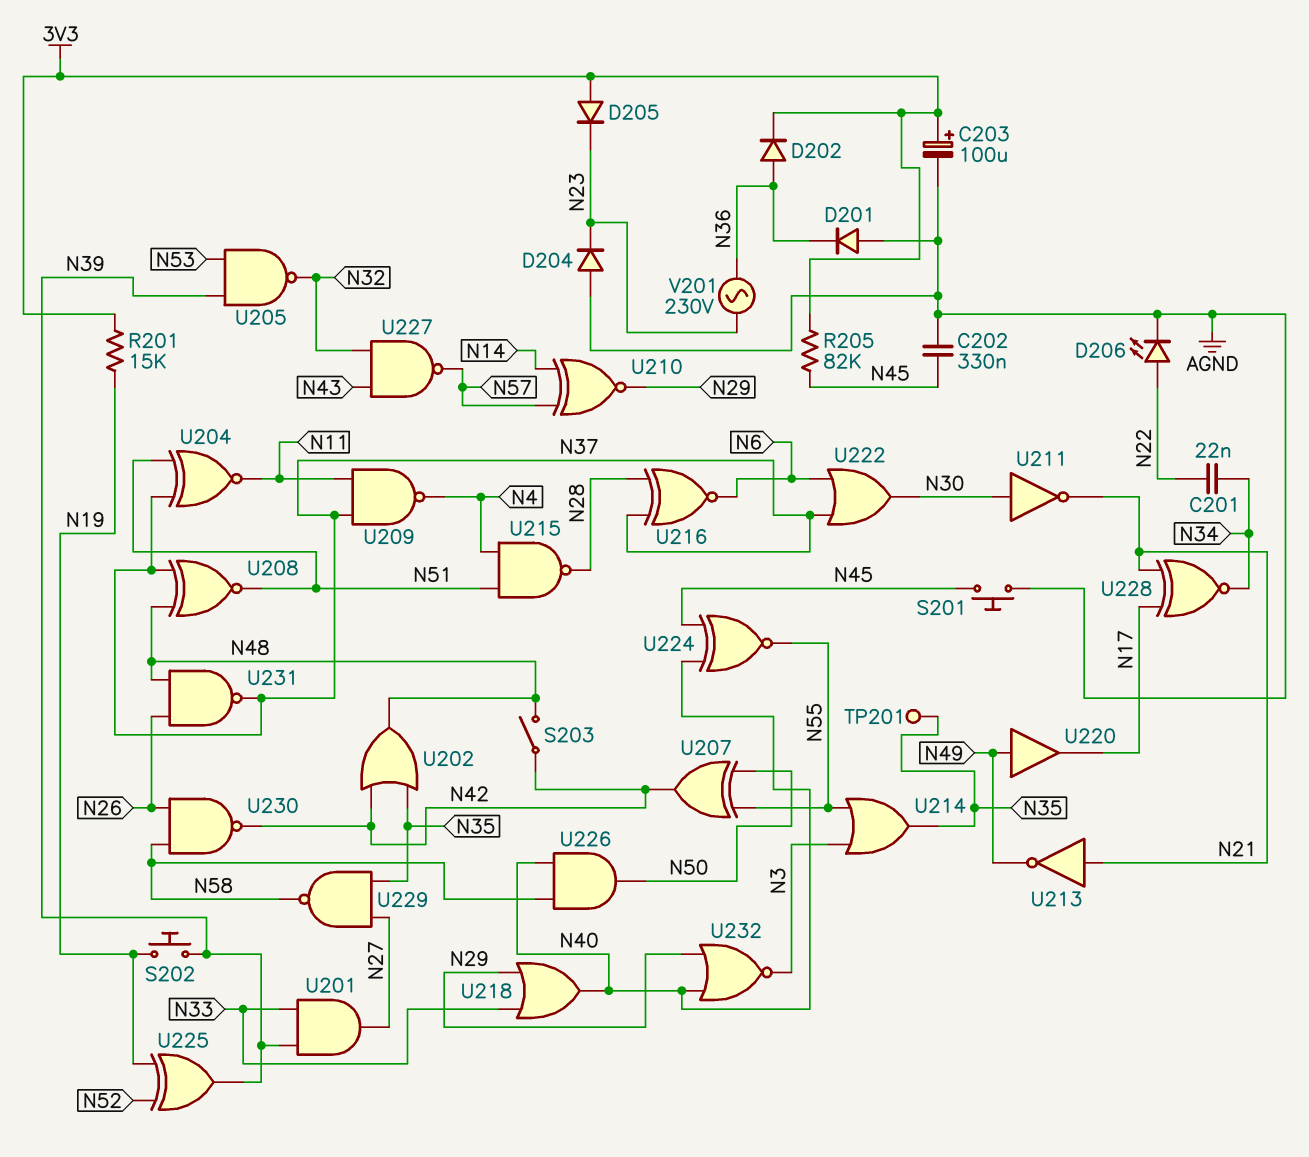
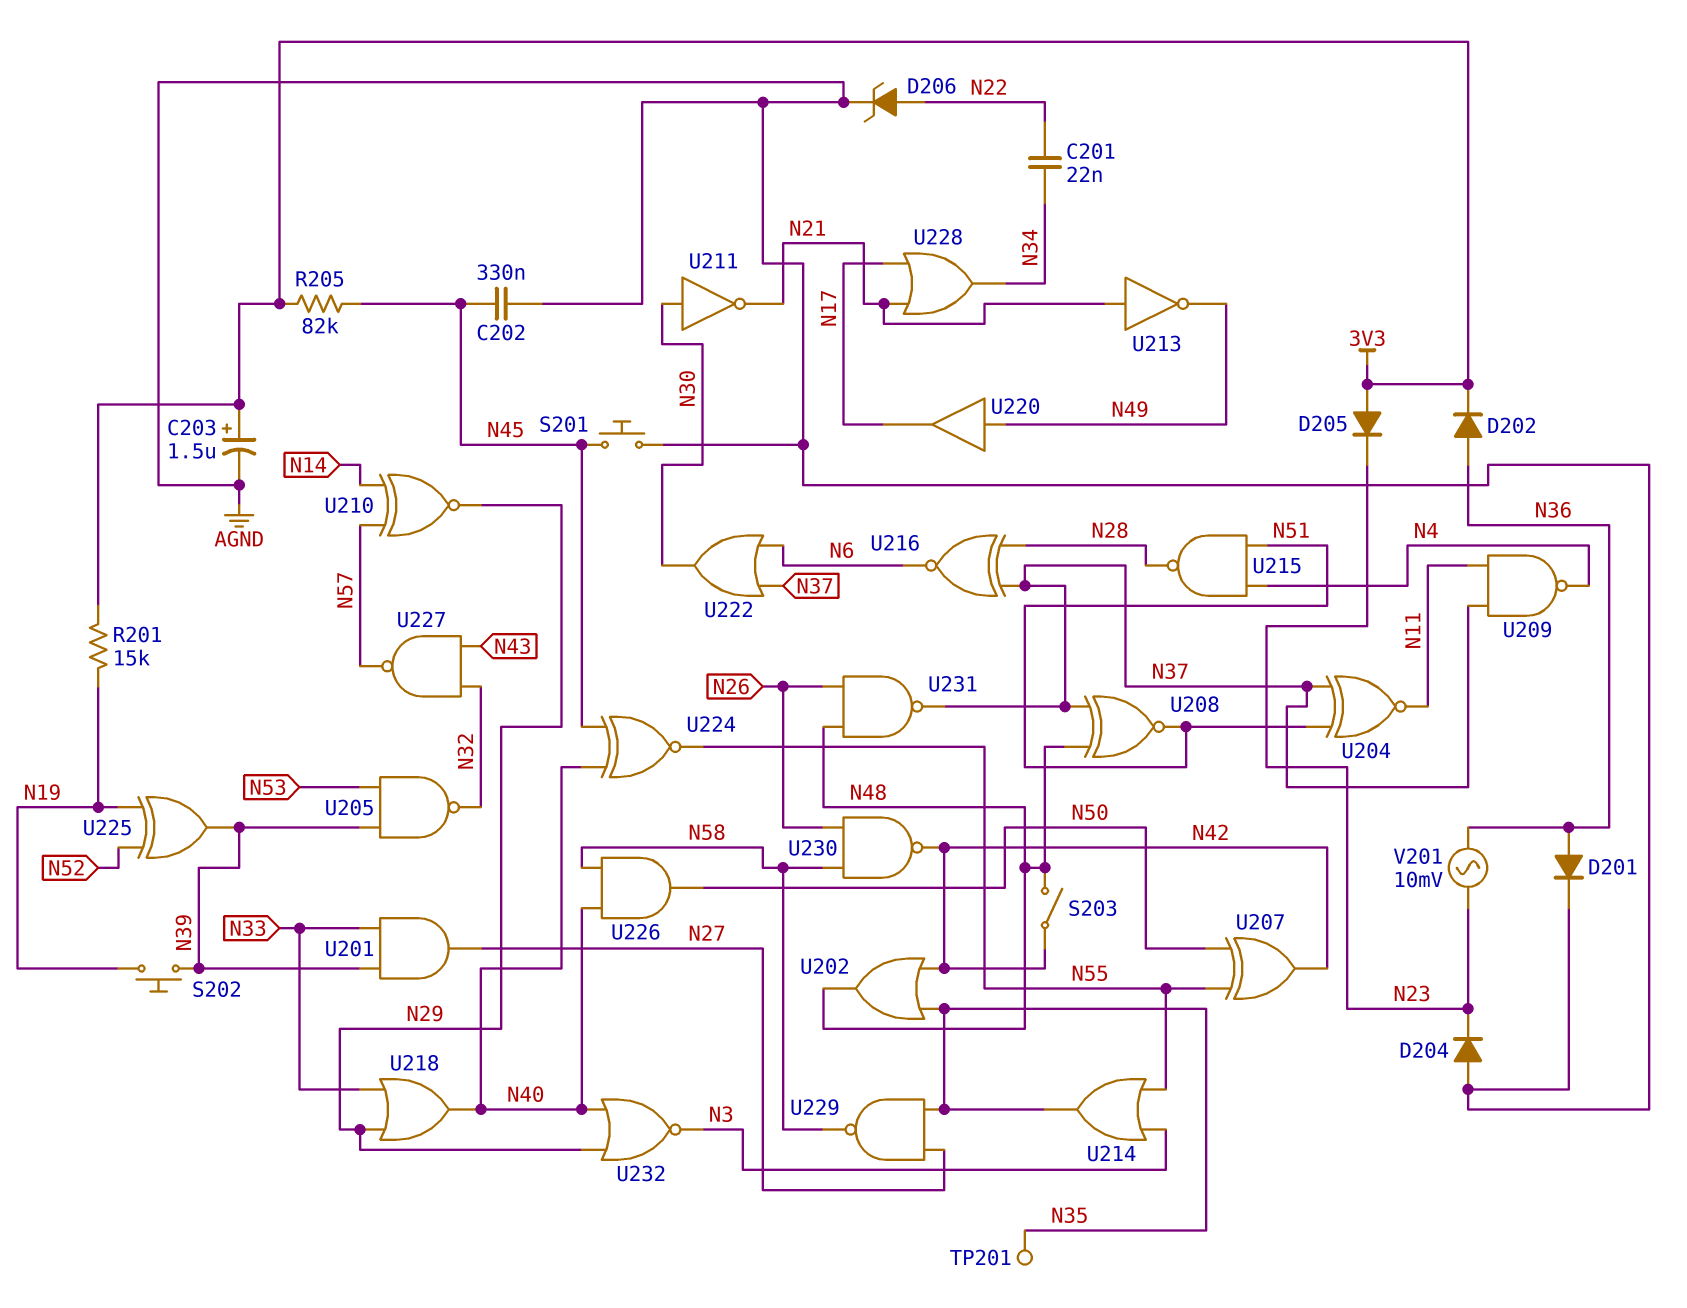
C203: 100uF (plus 3V3, minus AGND) -> 1.5uF (plus 3V3, minus AGND)
D201: diode (A AGND, K N36) -> diode (A N36, K AGND)
D206: LED (A N22, K AGND) -> zener (A N22, K AGND)
U228: XNOR (in N17, in N21, out N34) -> OR (in N17, in N21, out N34)
V201: AC 230V (N23, N36) -> AC 10mV (N23, N36)

